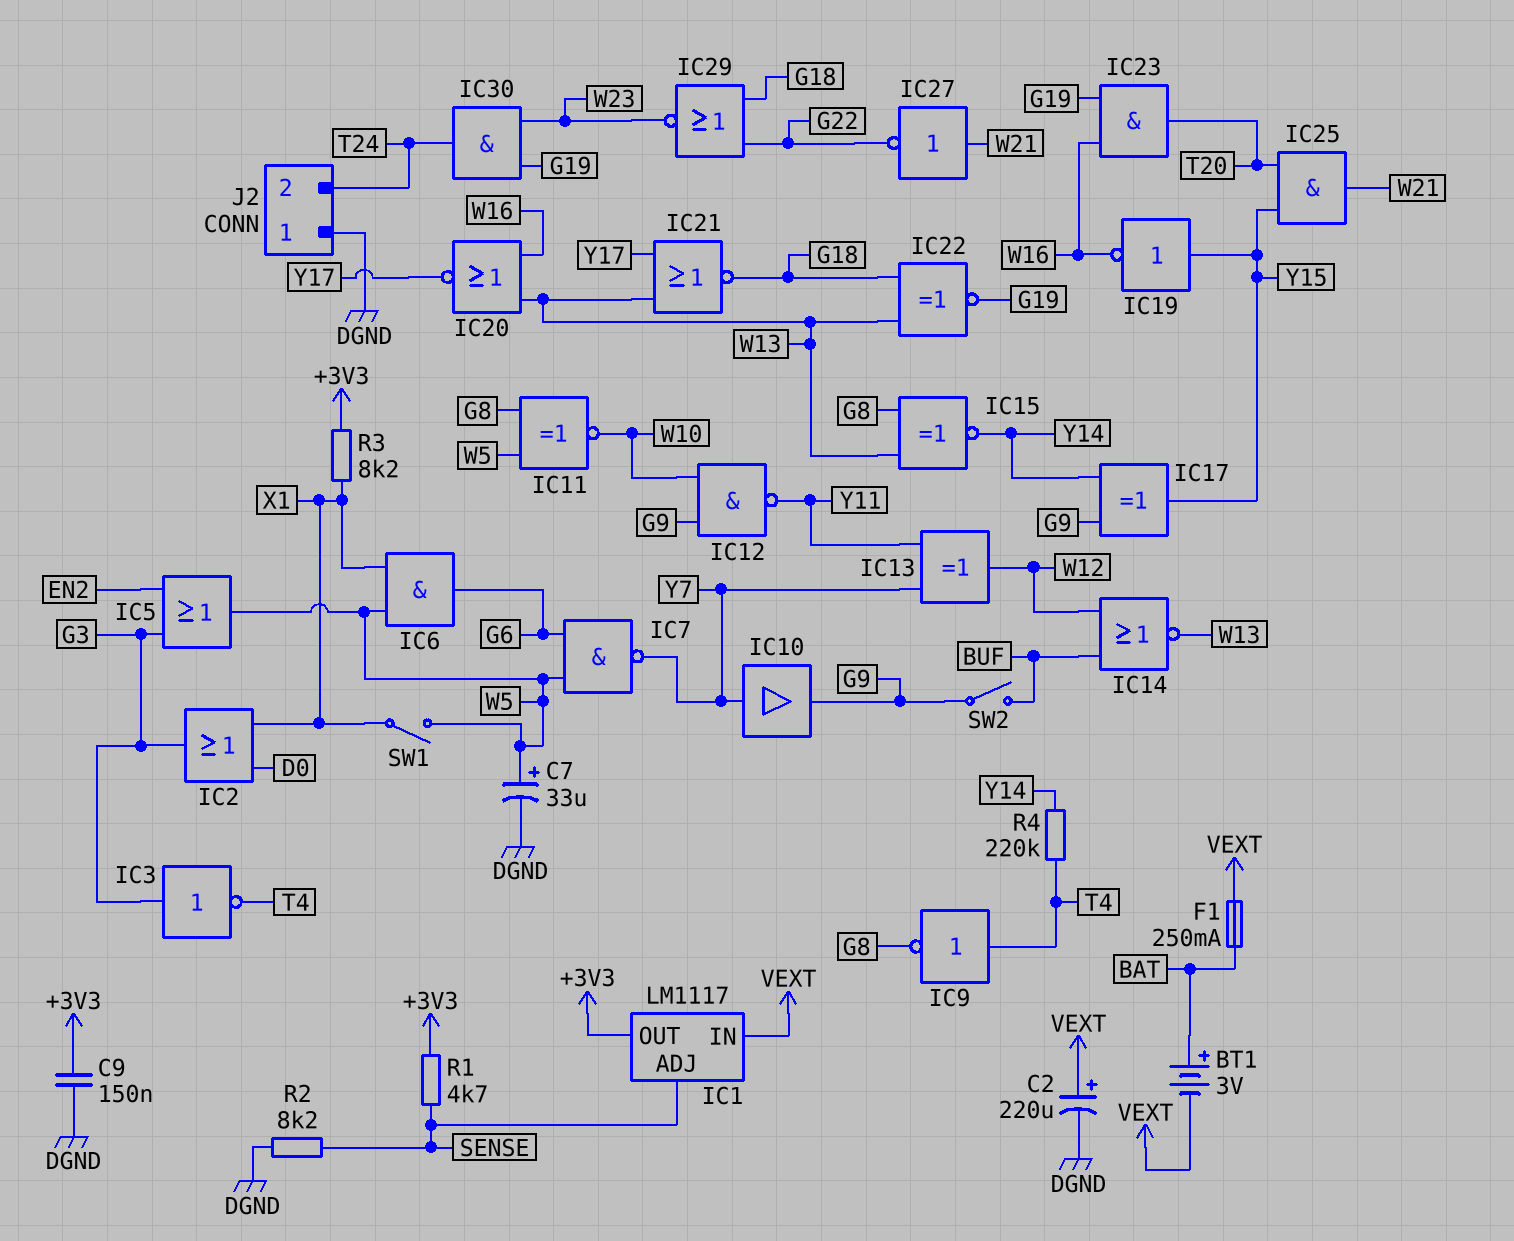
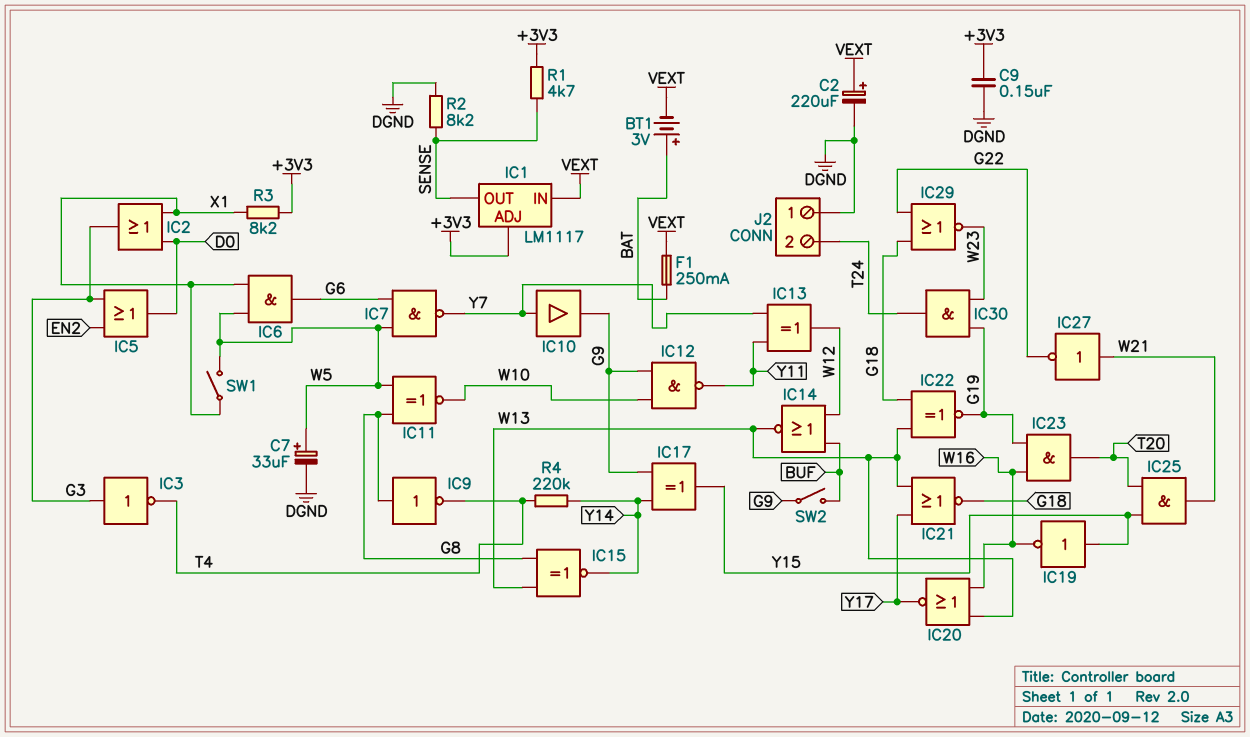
IC1 pin ADJ: SENSE -> +3V3
IC1 pin OUT: +3V3 -> SENSE
IC5: OR (in EN2, in G3, out W5) -> OR (in EN2, in G3, out D0)
IC9: NOT (in T4, out G8) -> NOT (in G8, out T4)

